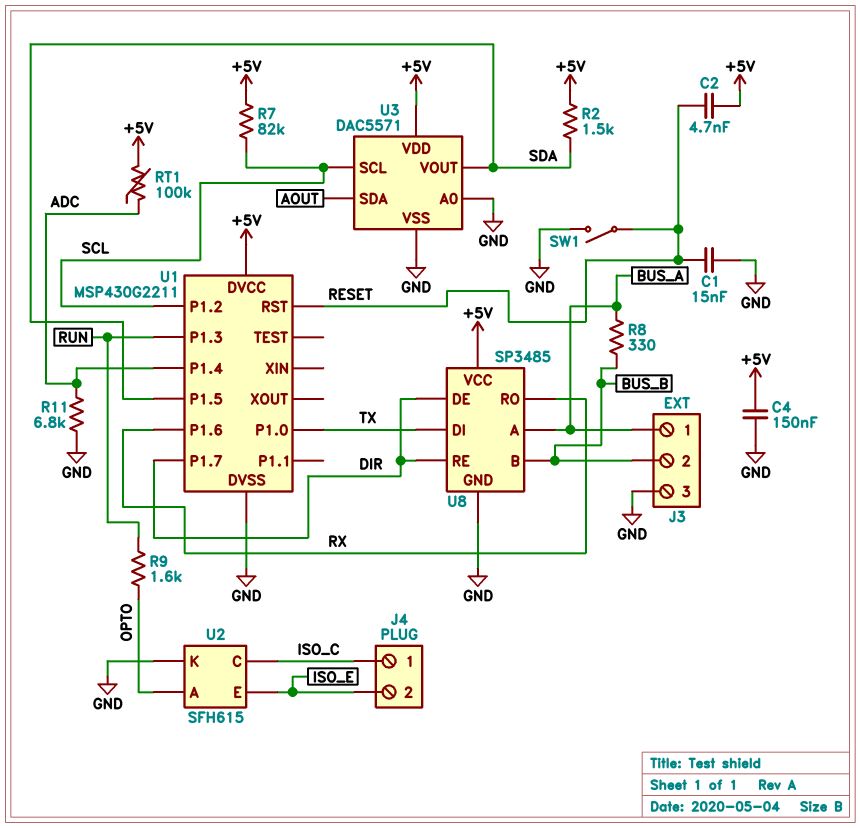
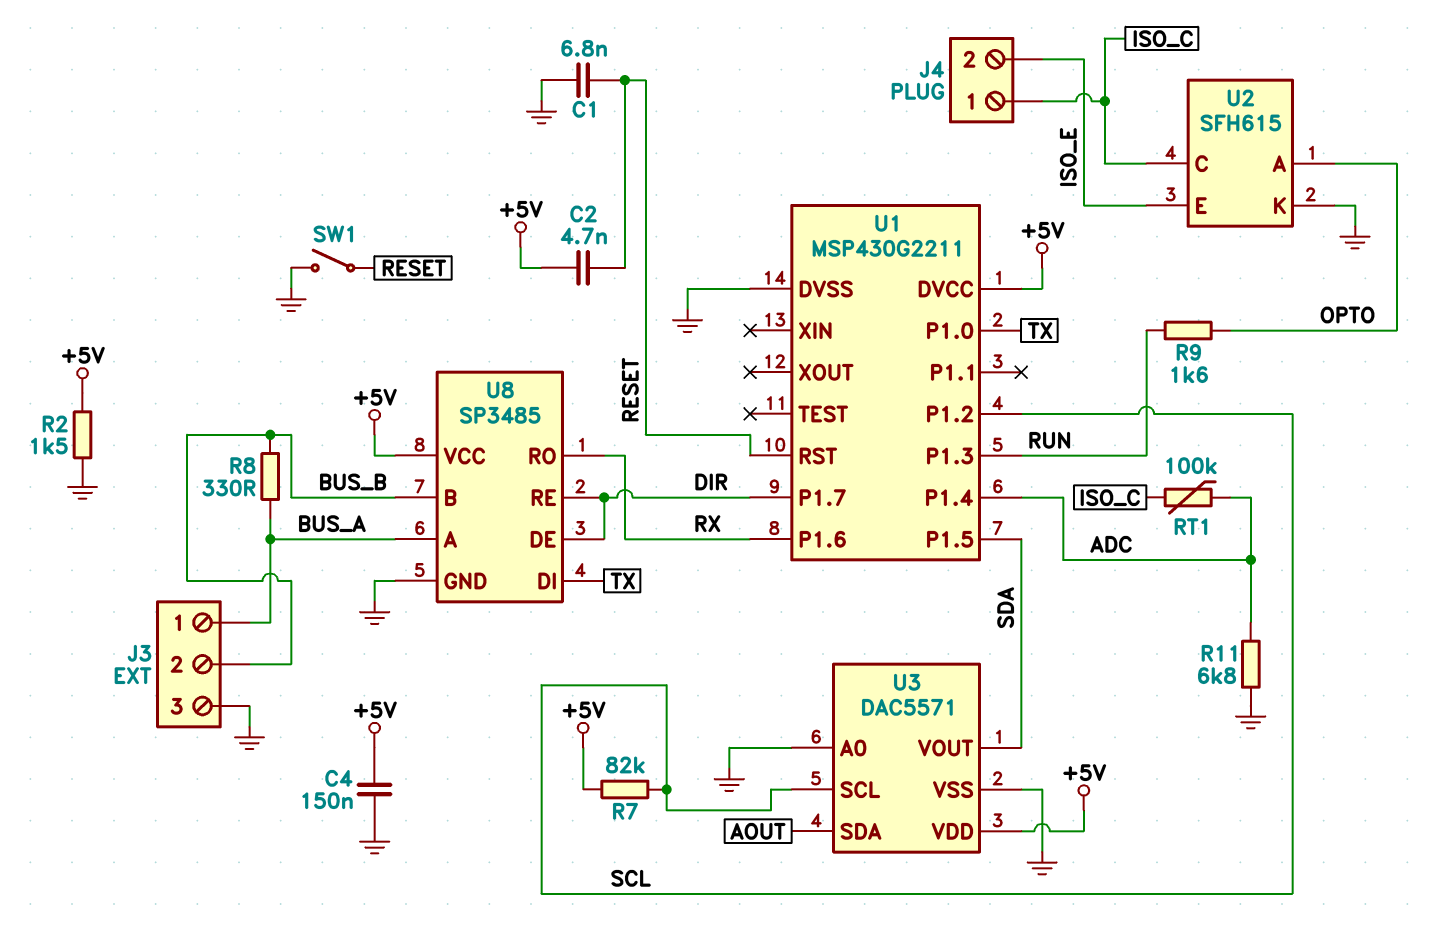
C1: 15nF (GND, RESET) -> 6.8nF (GND, RESET)
R2: 1.5k (+5V, SDA) -> 1.5k (+5V, GND)
RT1: 100k (+5V, ADC) -> 100k (ADC, ISO_C)

